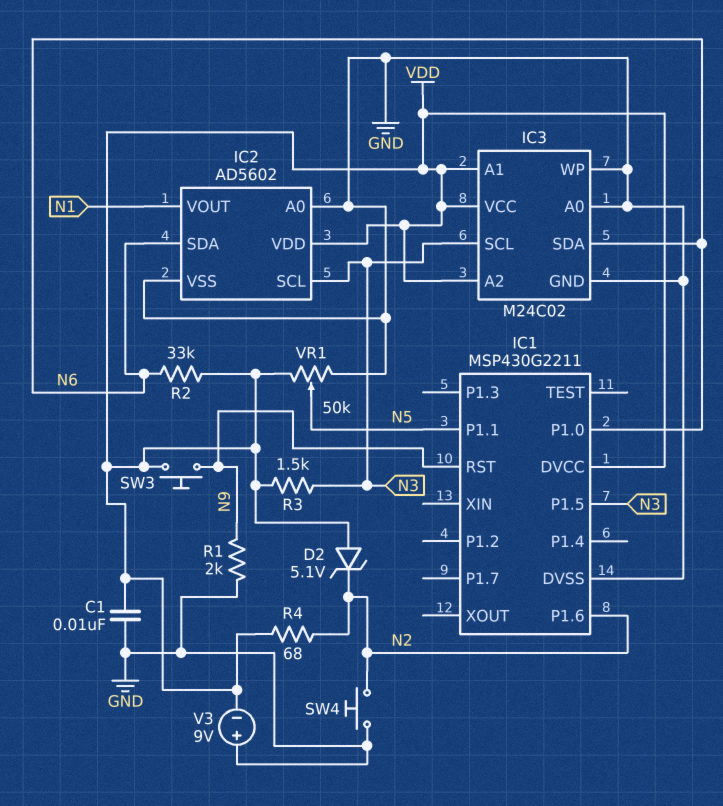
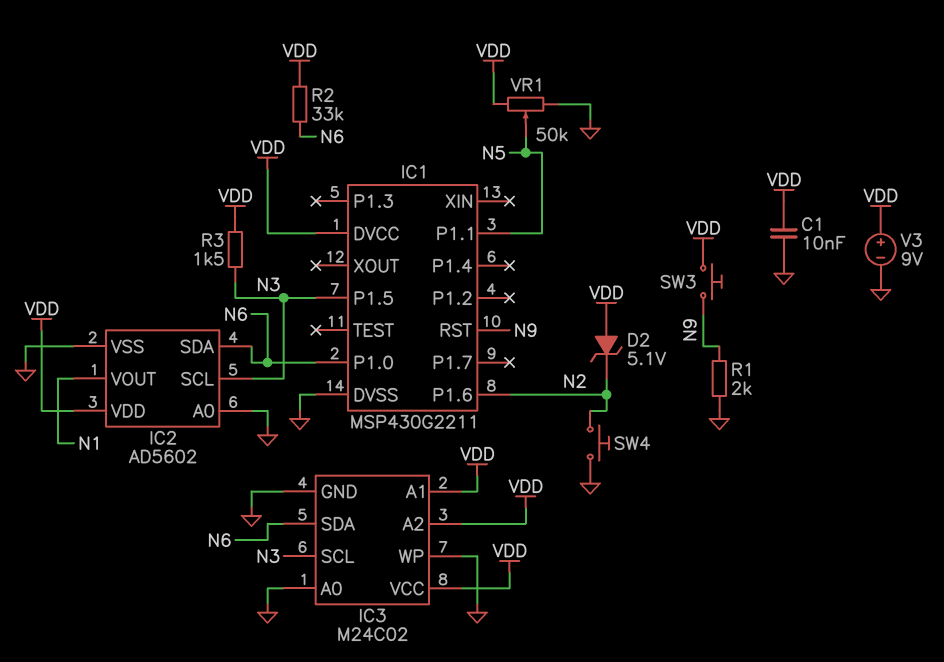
R4: 68 (N2, VDD) -> none
V3: 9V (plus GND, minus VDD) -> 9V (plus VDD, minus GND)

